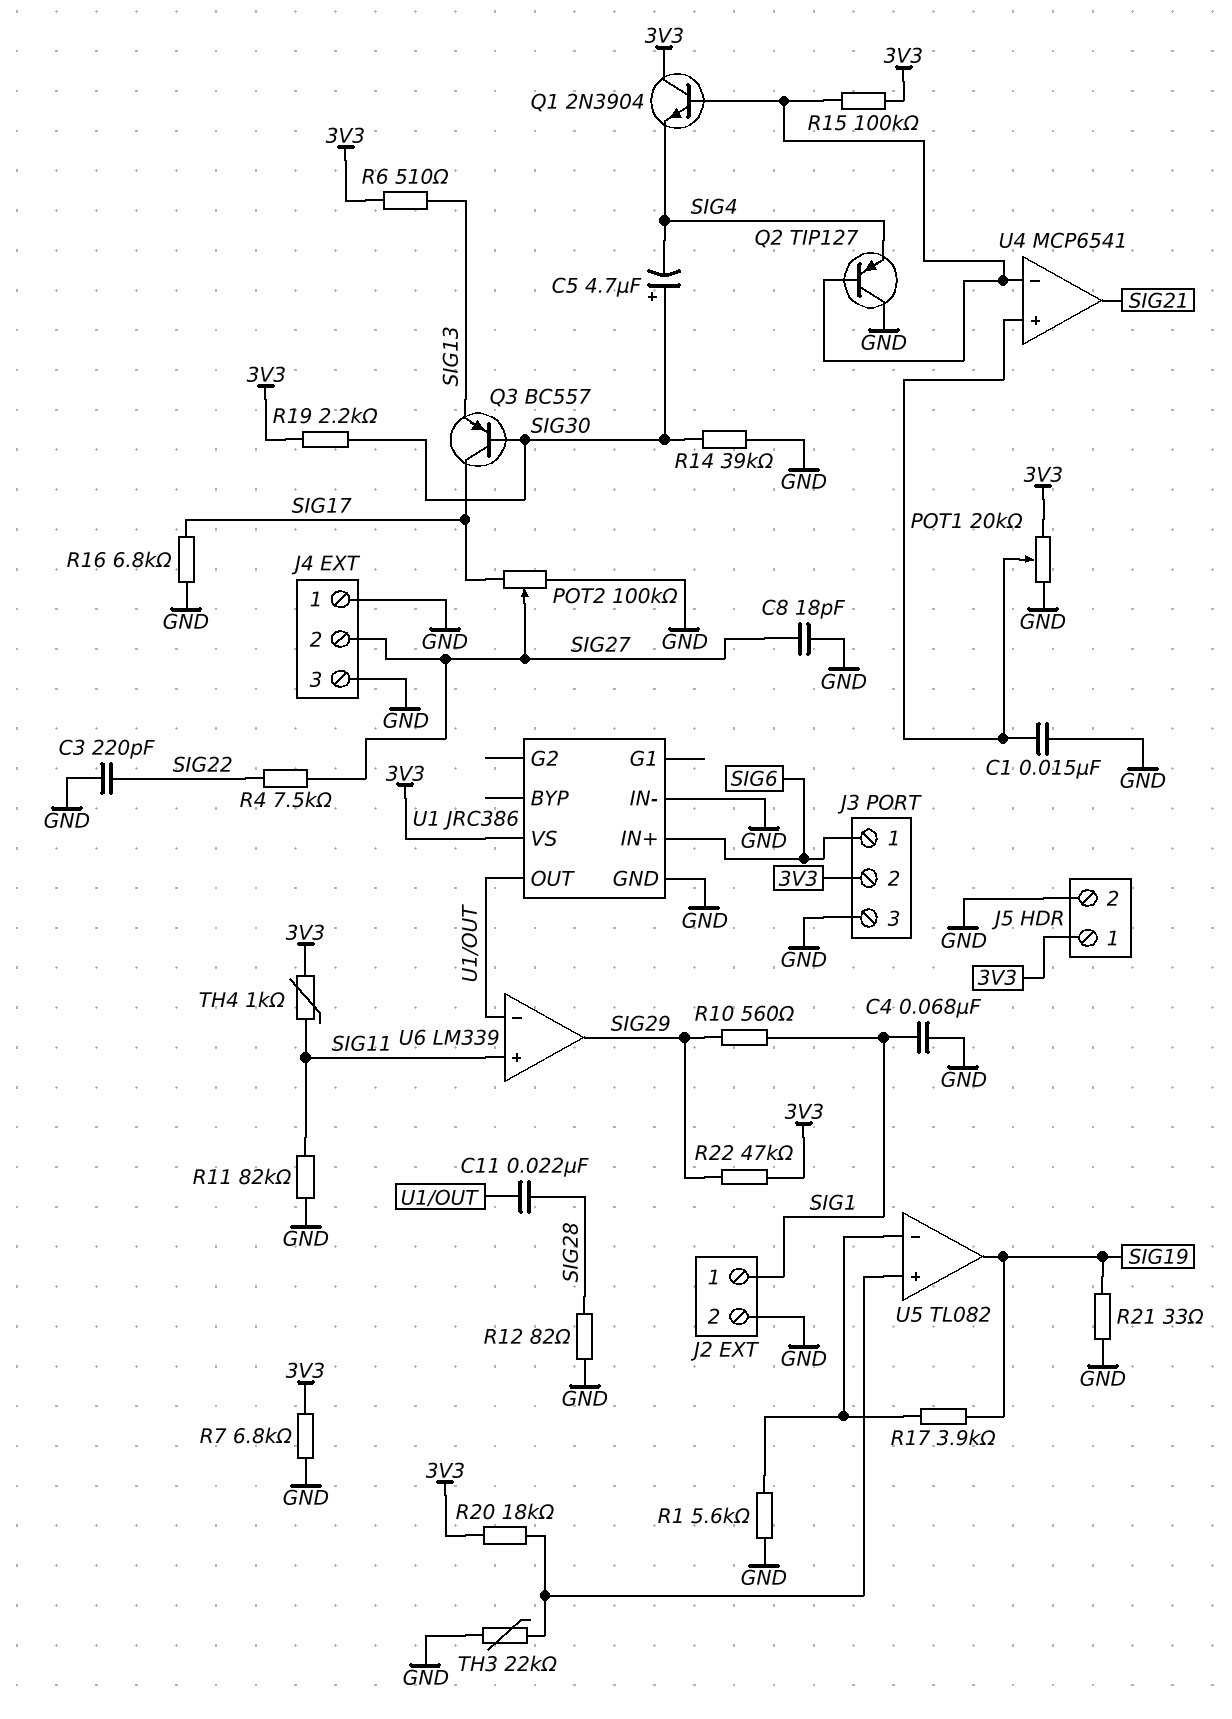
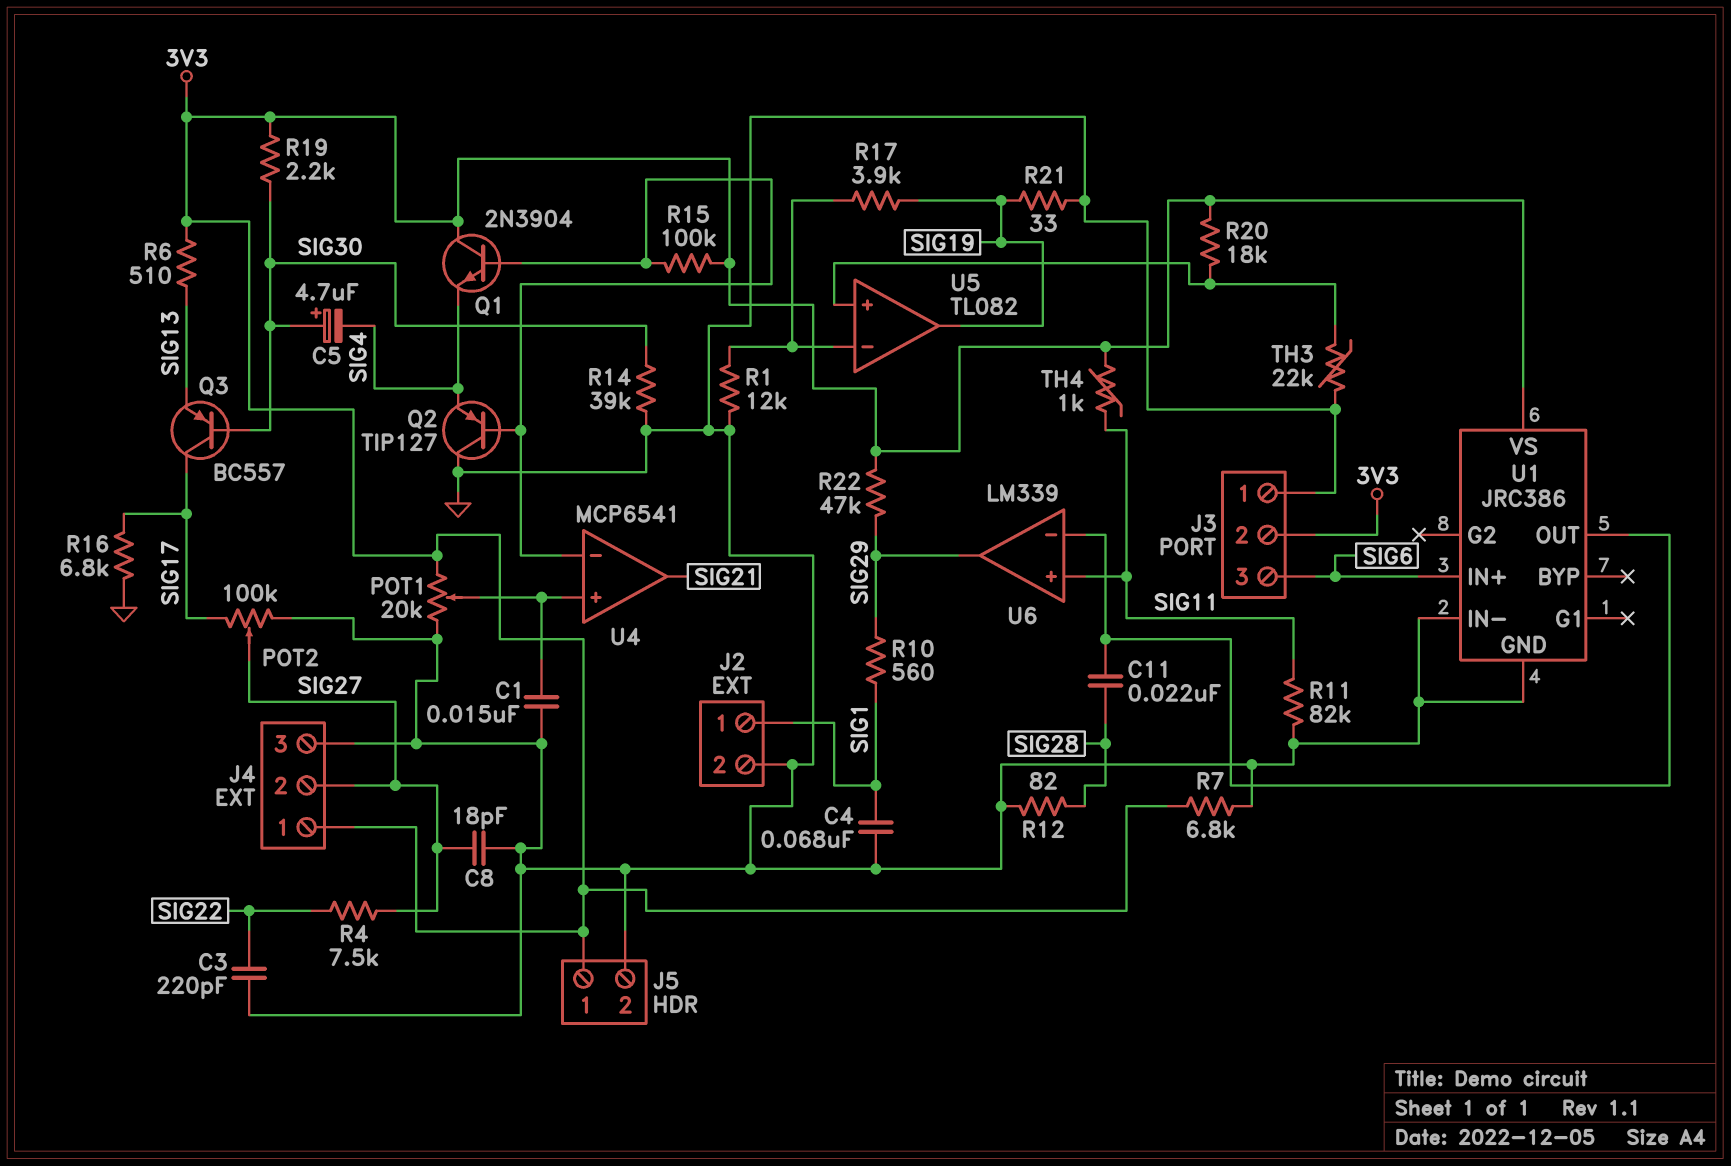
J3 pin 1: SIG6 -> GND
J3 pin 3: GND -> SIG6
J4 pin 1: GND -> 3V3
R1: 5.6k (GND, U5/in-) -> 12k (GND, U5/in-)

